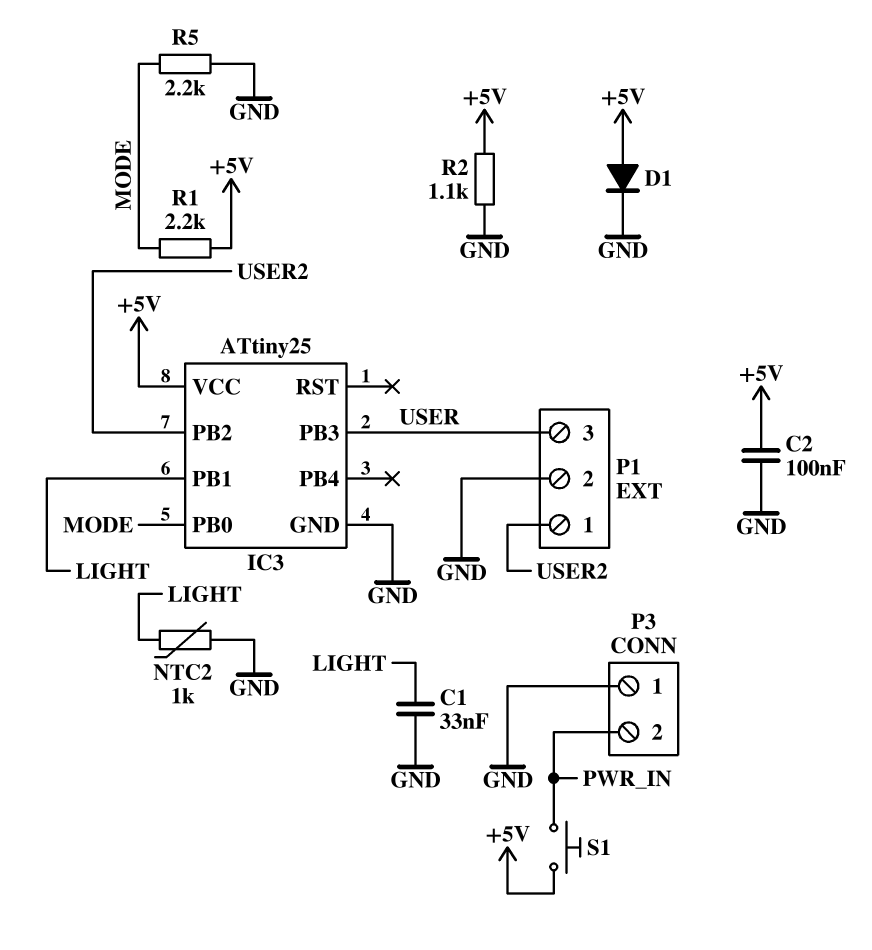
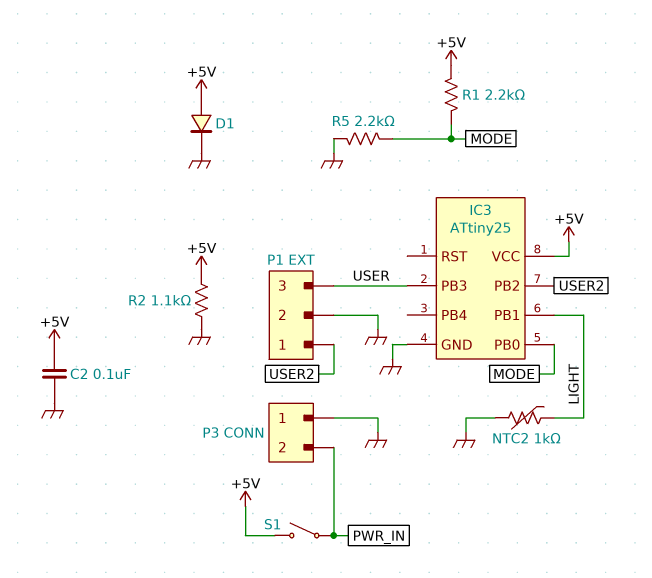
C1: 33nF (GND, LIGHT) -> none
S1: button (+5V, PWR_IN) -> switch (+5V, PWR_IN)

